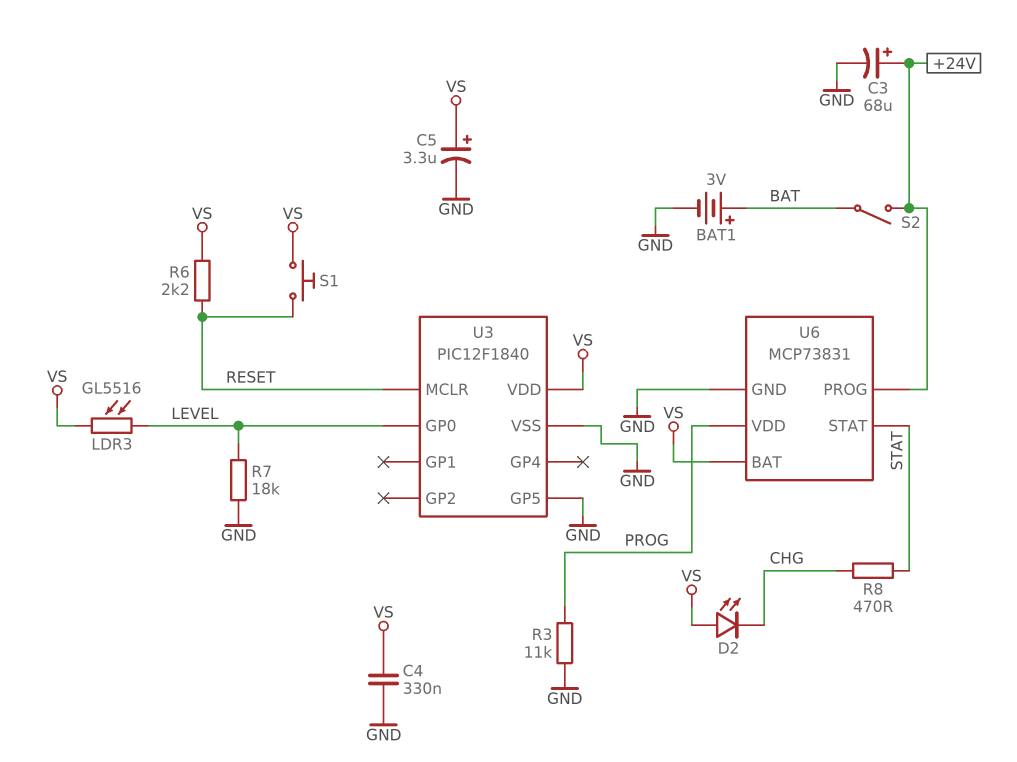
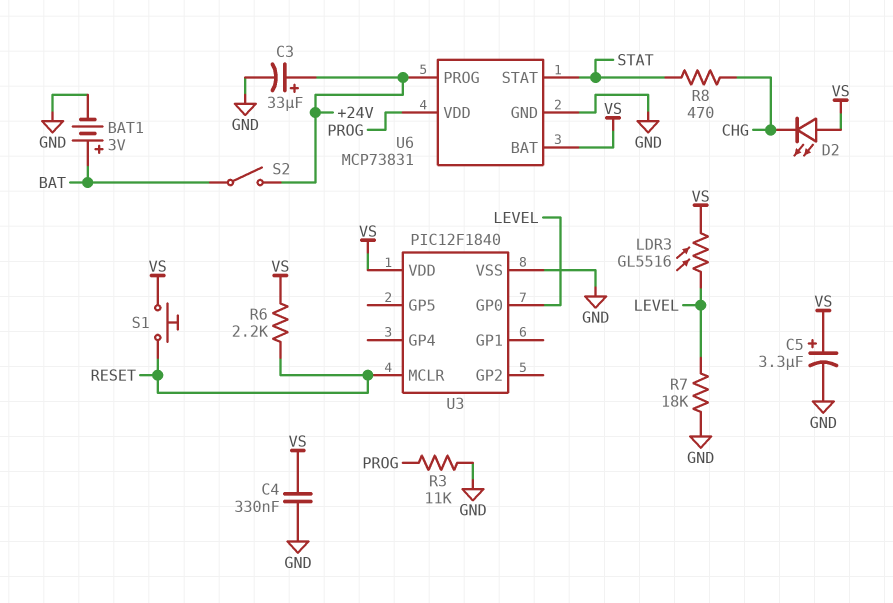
C3: 68uF (plus +24V, minus GND) -> 33uF (plus +24V, minus GND)
U3 pin GP5: GND -> none

